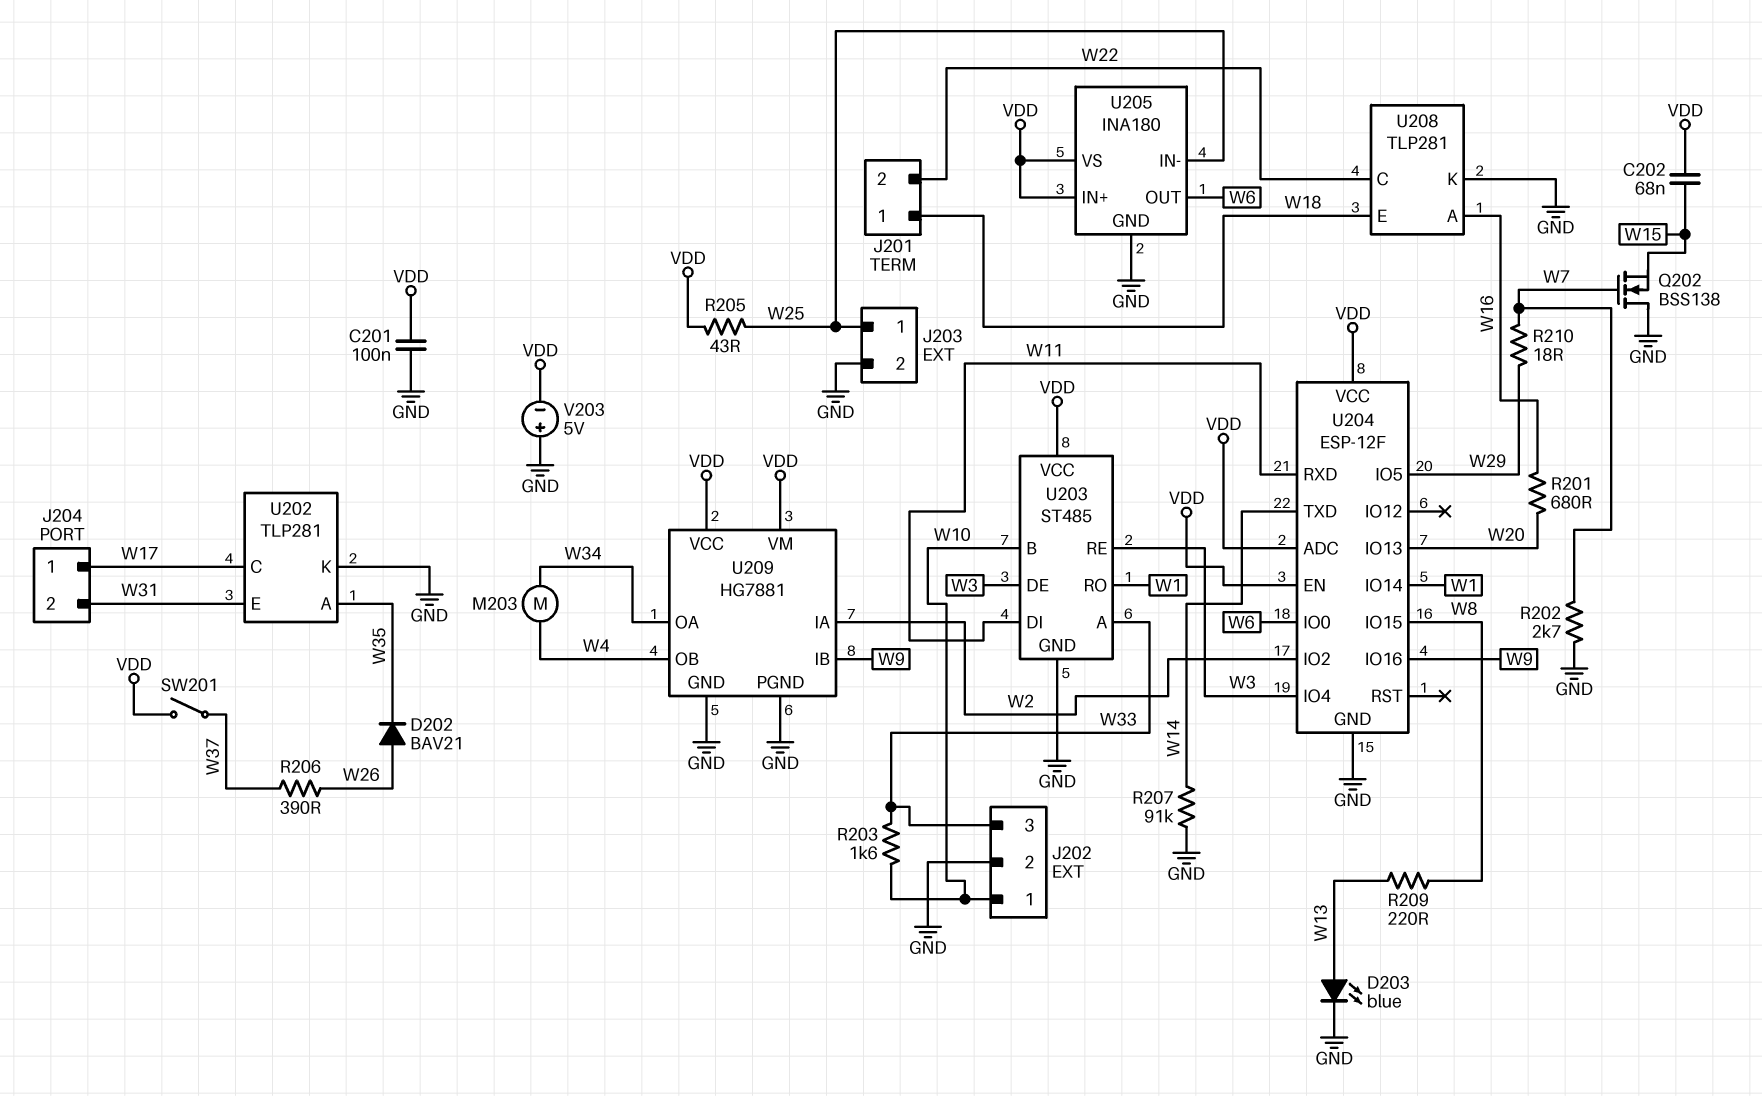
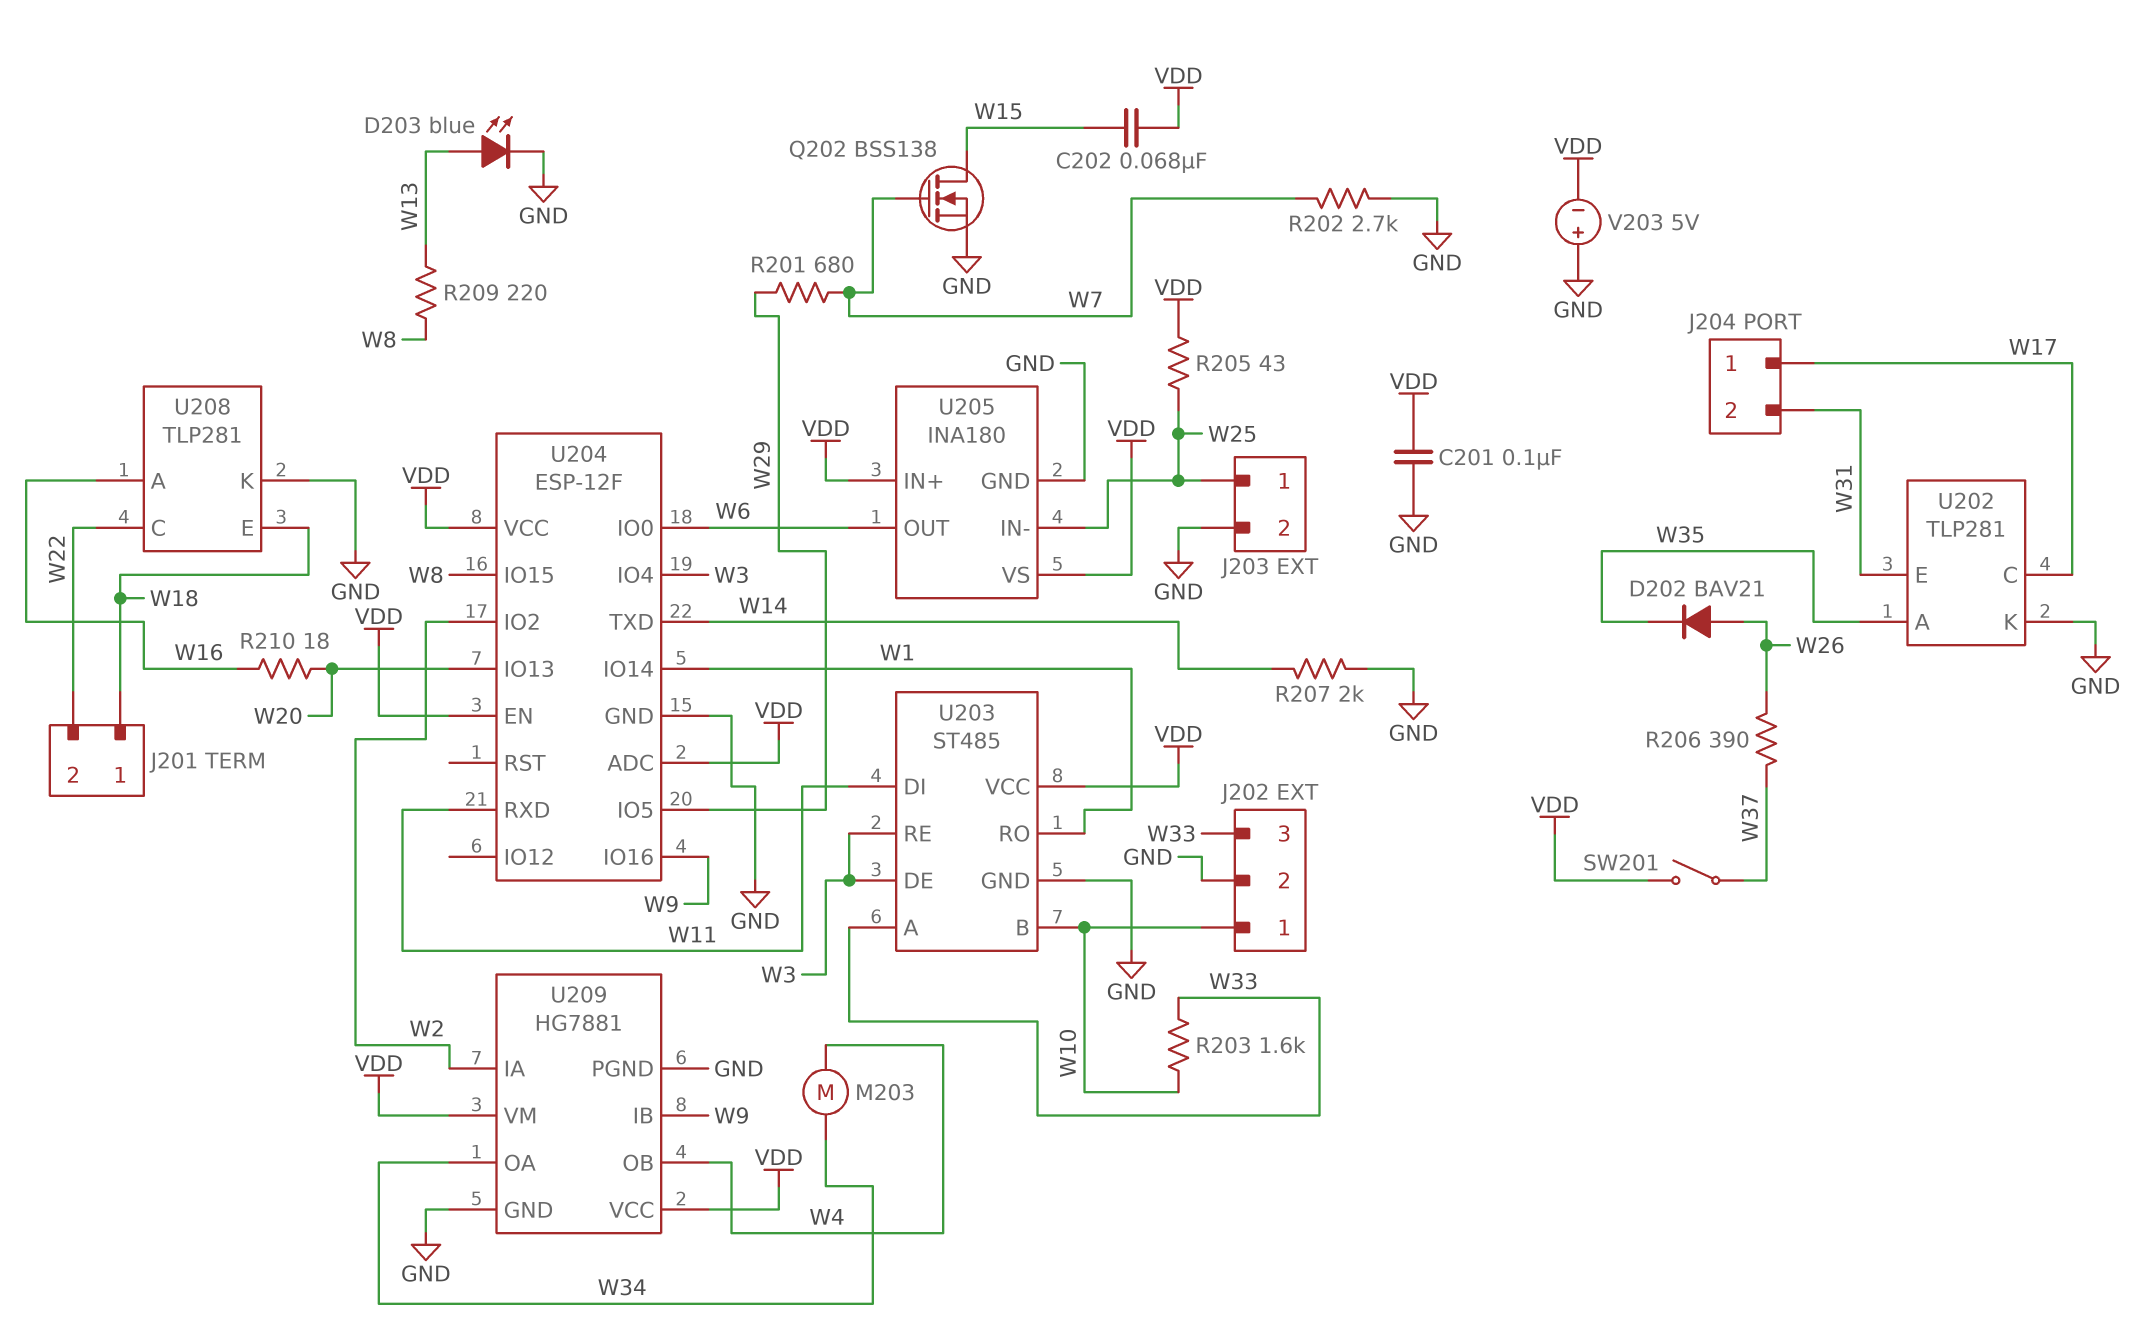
Q202: NMOS BSS138 (G W7, D GND, S W15) -> NMOS BSS138 (G W7, D W15, S GND)
R201: 680 (W16, W20) -> 680 (W7, W29)
R207: 91k (GND, W14) -> 2k (GND, W14)
R210: 18 (W7, W29) -> 18 (W16, W20)

